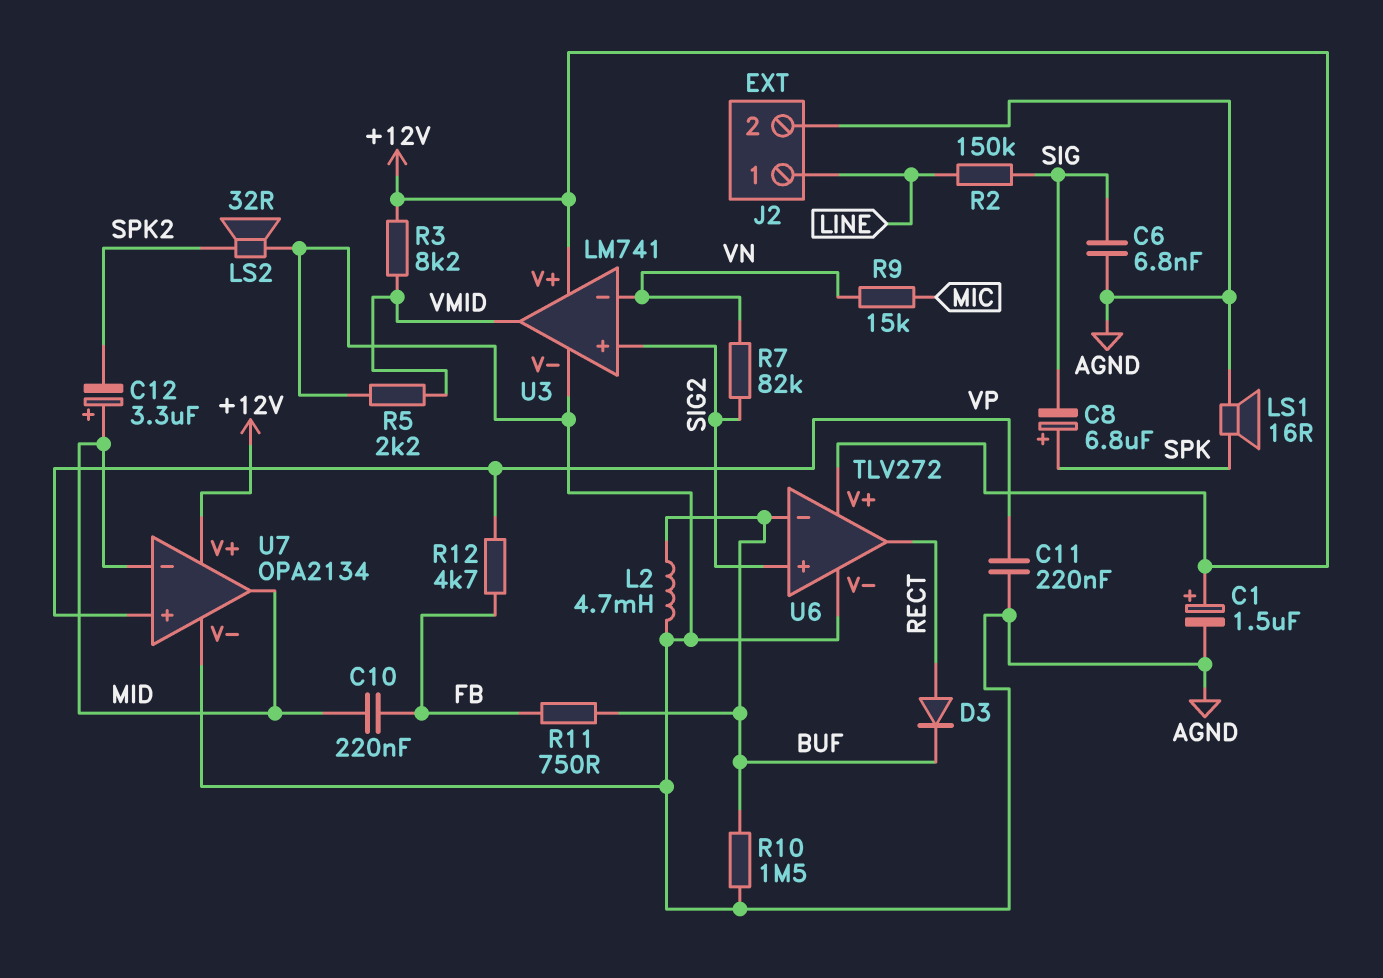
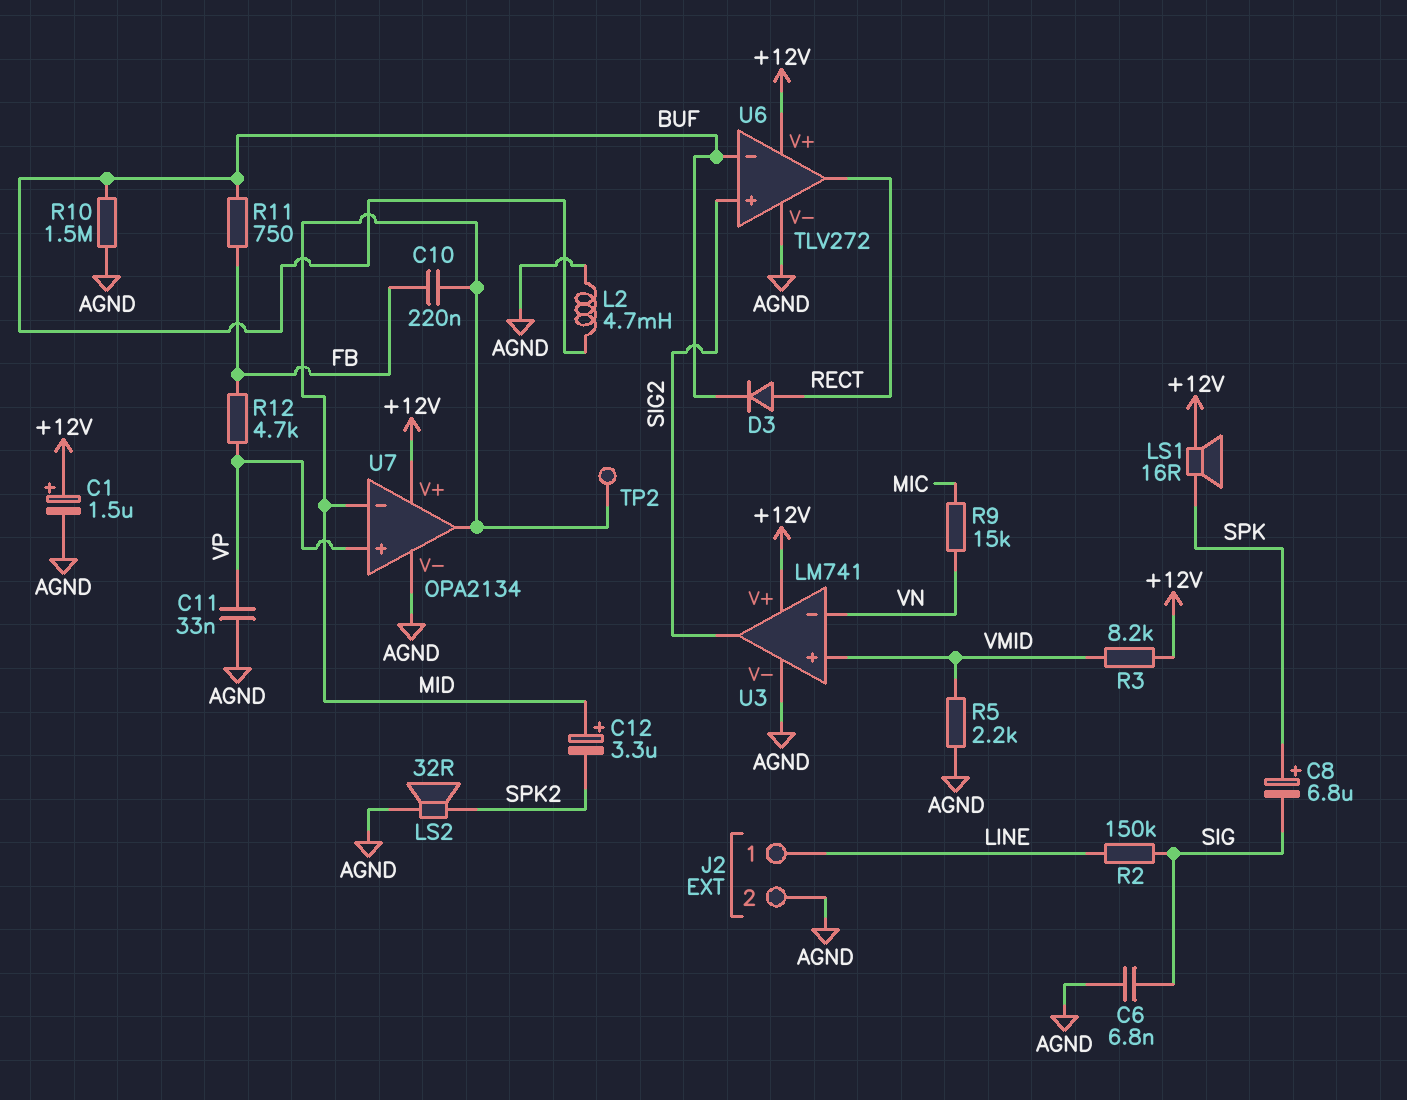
C11: 220nF (AGND, VP) -> 33nF (AGND, VP)
LS1: speaker 16R (AGND, SPK) -> speaker 16R (+12V, SPK)
R7: 82k (SIG2, VN) -> none
TP2: none -> test point (MID)
U3 pin in+: SIG2 -> VMID
U3 pin out: VMID -> SIG2

